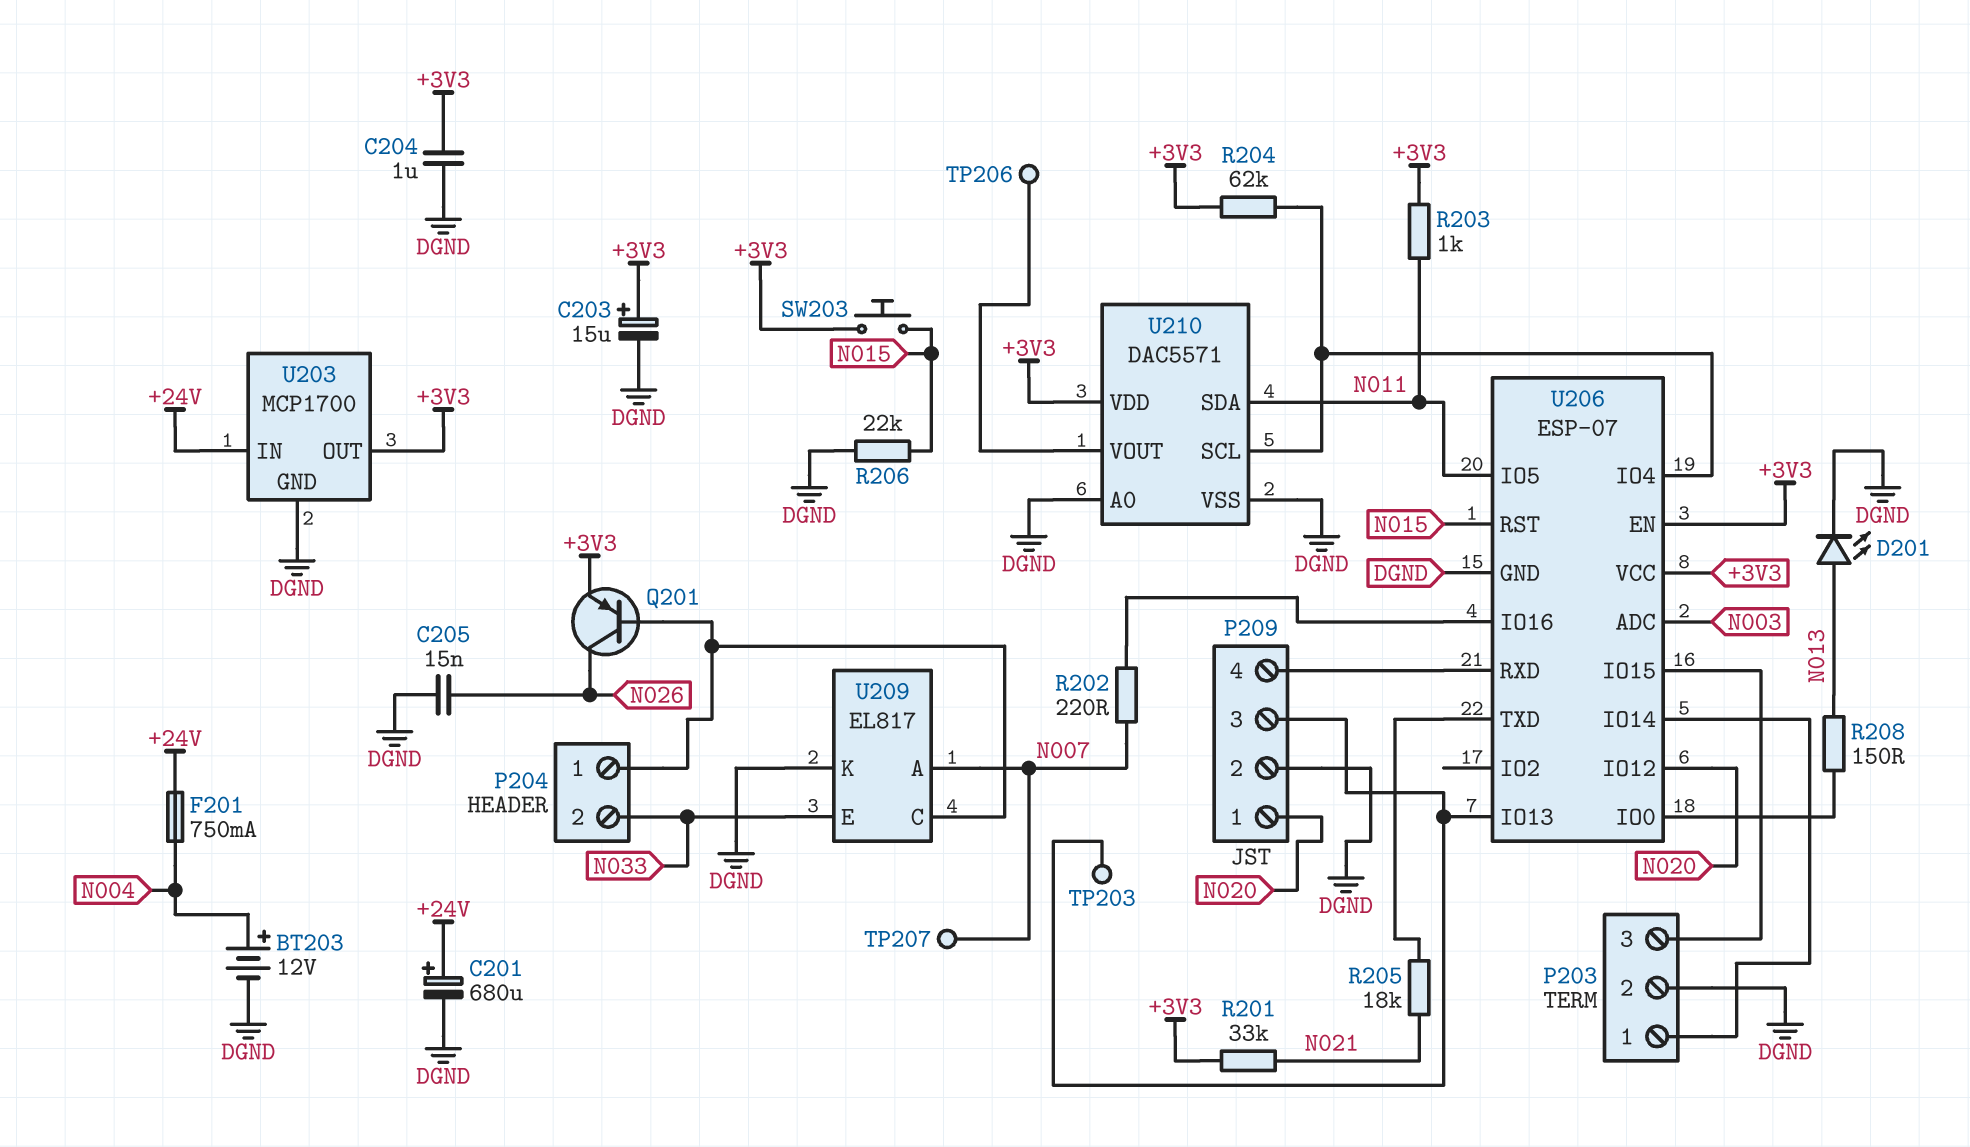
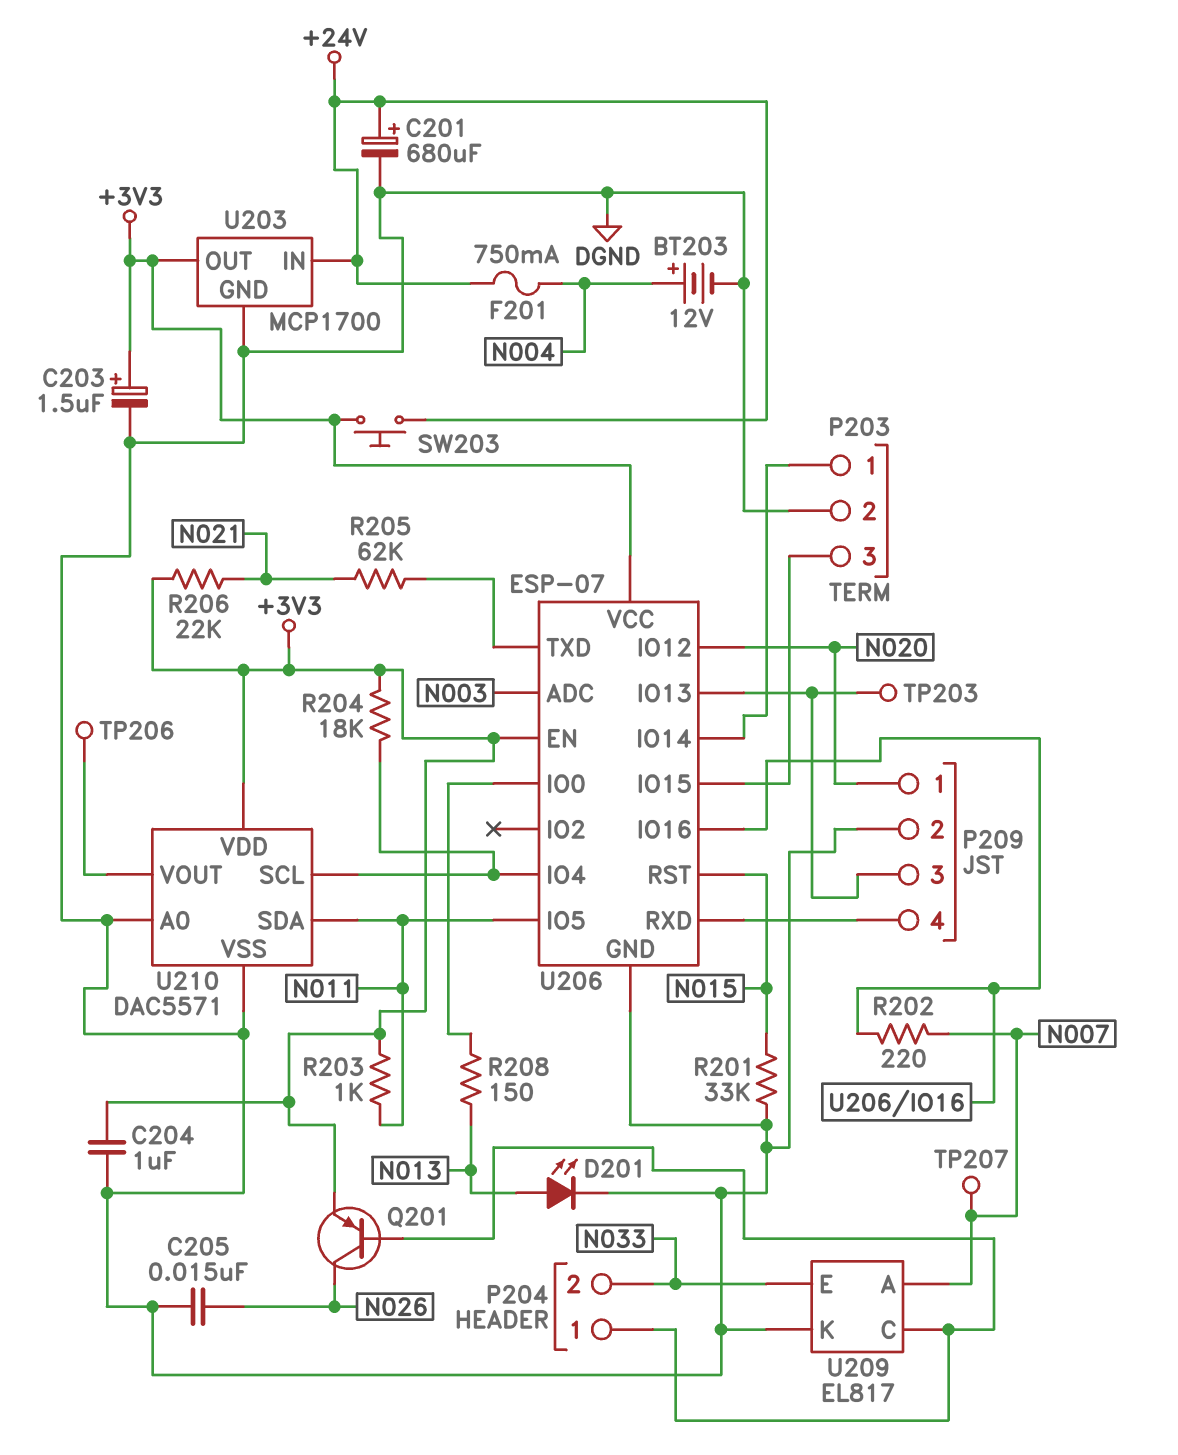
C203: 15uF (plus +3V3, minus DGND) -> 1.5uF (plus +3V3, minus DGND)
R201: 33k (+3V3, N021) -> 33k (DGND, N015)
R204: 62k (+3V3, U206/IO4) -> 18k (+3V3, U206/IO4)
R205: 18k (N021, U206/TXD) -> 62k (N021, U206/TXD)
R206: 22k (DGND, N015) -> 22k (+3V3, N021)
SW203: button (+3V3, N015) -> button (+3V3, +24V)

